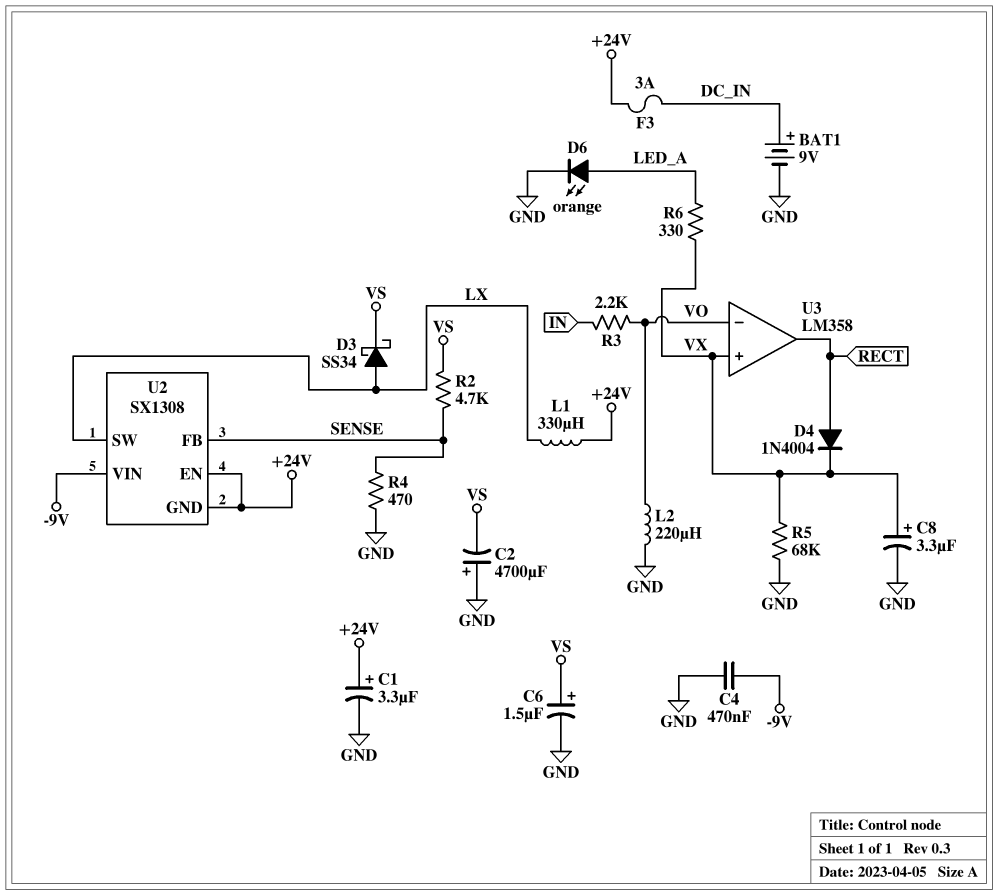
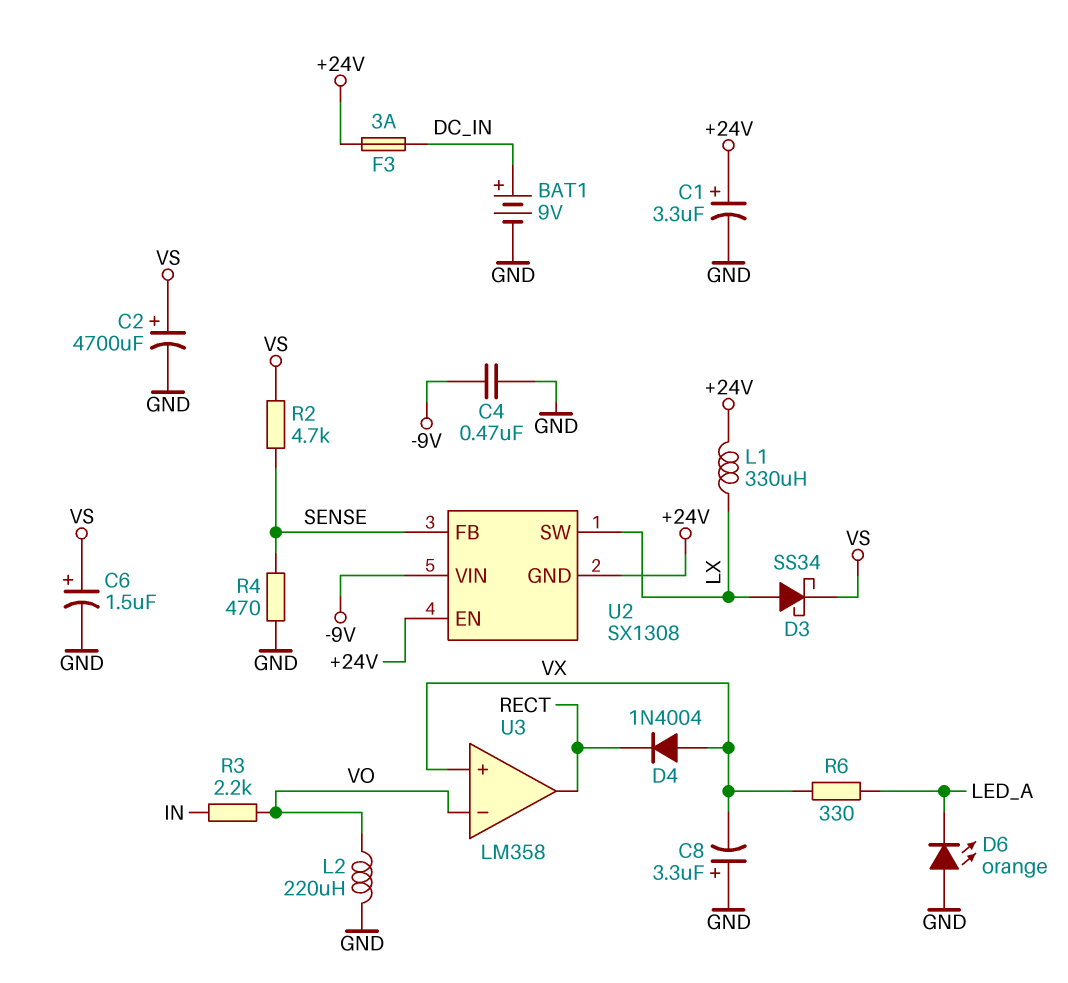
C2: 4700uF (plus GND, minus VS) -> 4700uF (plus VS, minus GND)
C8: 3.3uF (plus VX, minus GND) -> 3.3uF (plus GND, minus VX)
D4: diode 1N4004 (A RECT, K VX) -> diode 1N4004 (A VX, K RECT)
D6: LED orange (A LED_A, K GND) -> LED orange (A GND, K LED_A)
R5: 68k (GND, VX) -> none

